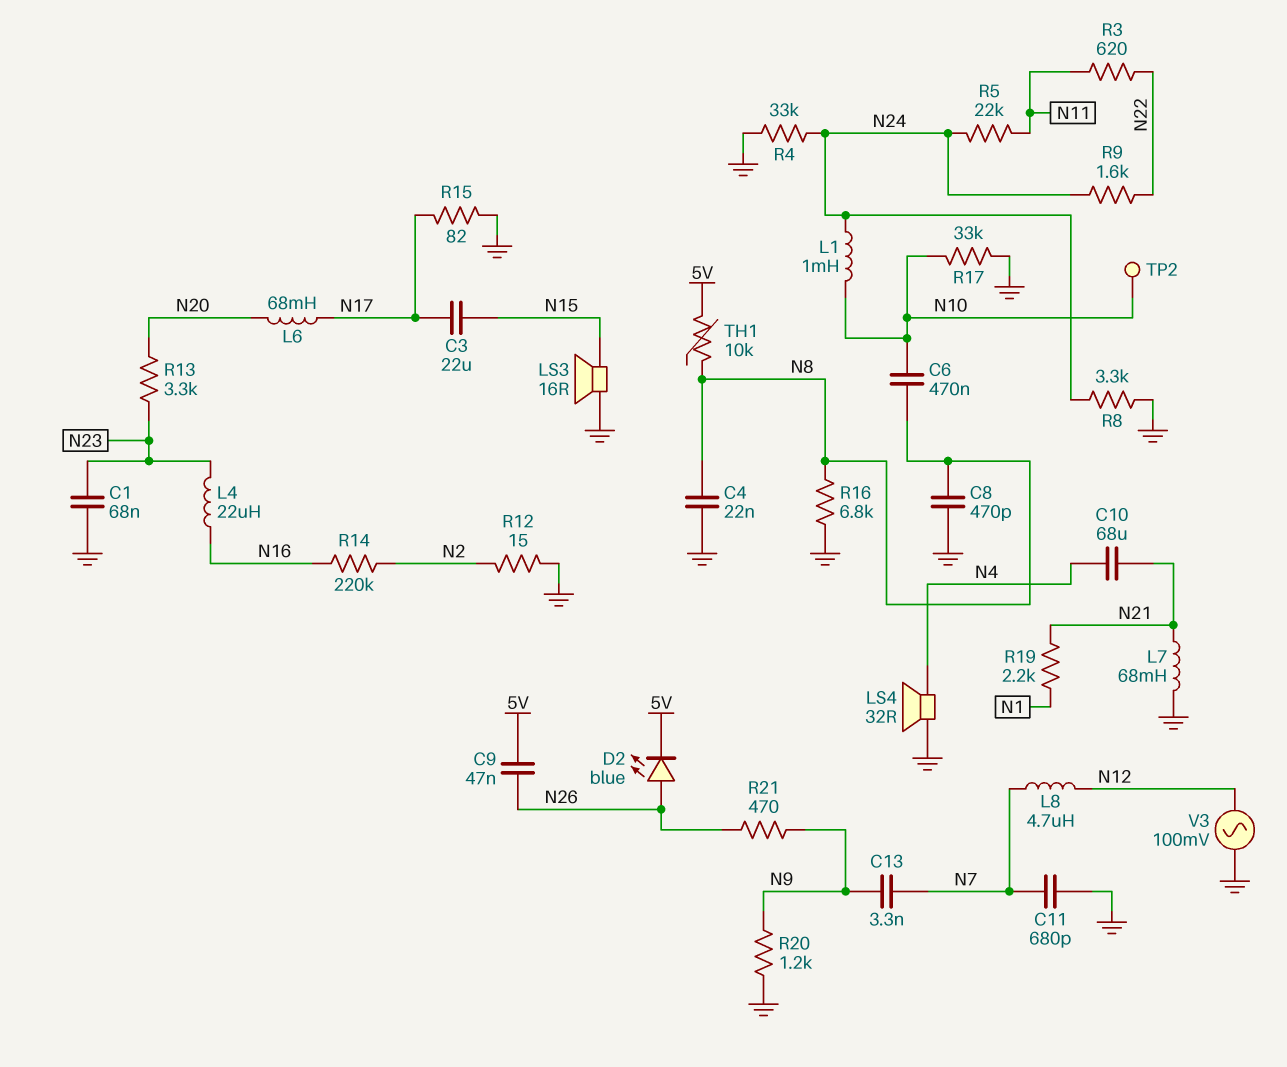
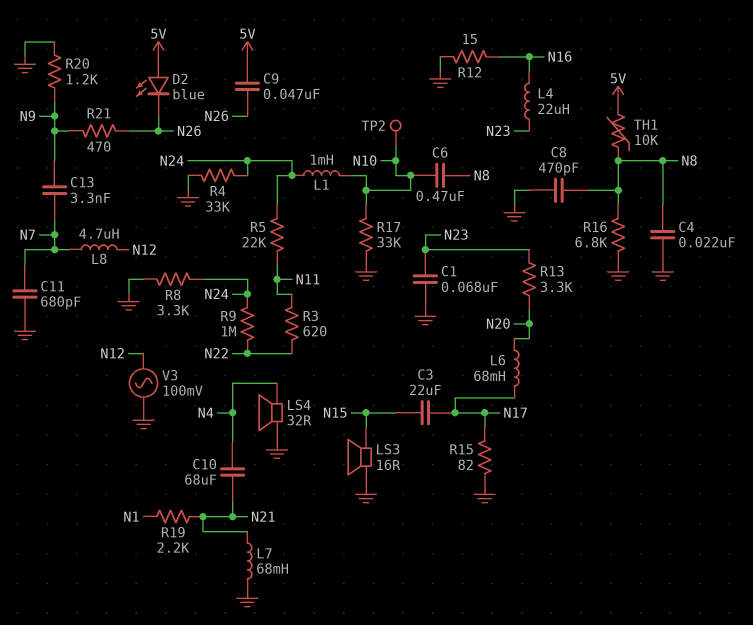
D2: LED blue (A N26, K 5V) -> LED blue (A 5V, K N26)
R9: 1.6k (N22, N24) -> 1M (N22, N24)
R12: 15 (GND, N2) -> 15 (GND, N16)
R14: 220k (N2, N16) -> none

